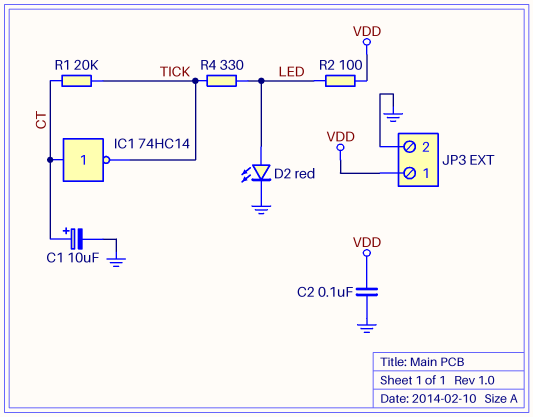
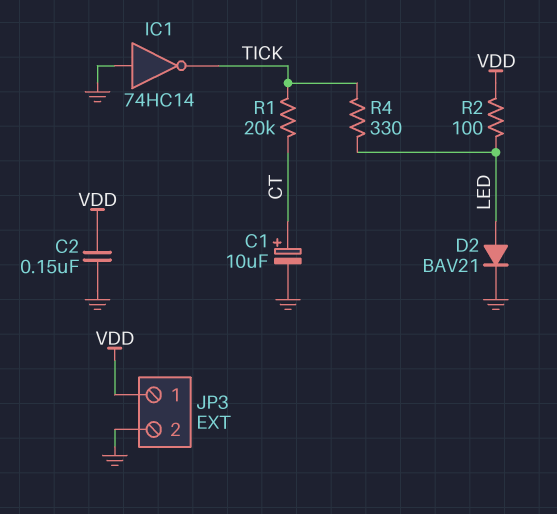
C2: 100nF (GND, VDD) -> 150nF (GND, VDD)
D2: LED red (A LED, K GND) -> diode BAV21 (A LED, K GND)
IC1: NOT 74HC14 (in CT, out TICK) -> NOT 74HC14 (in GND, out TICK)

